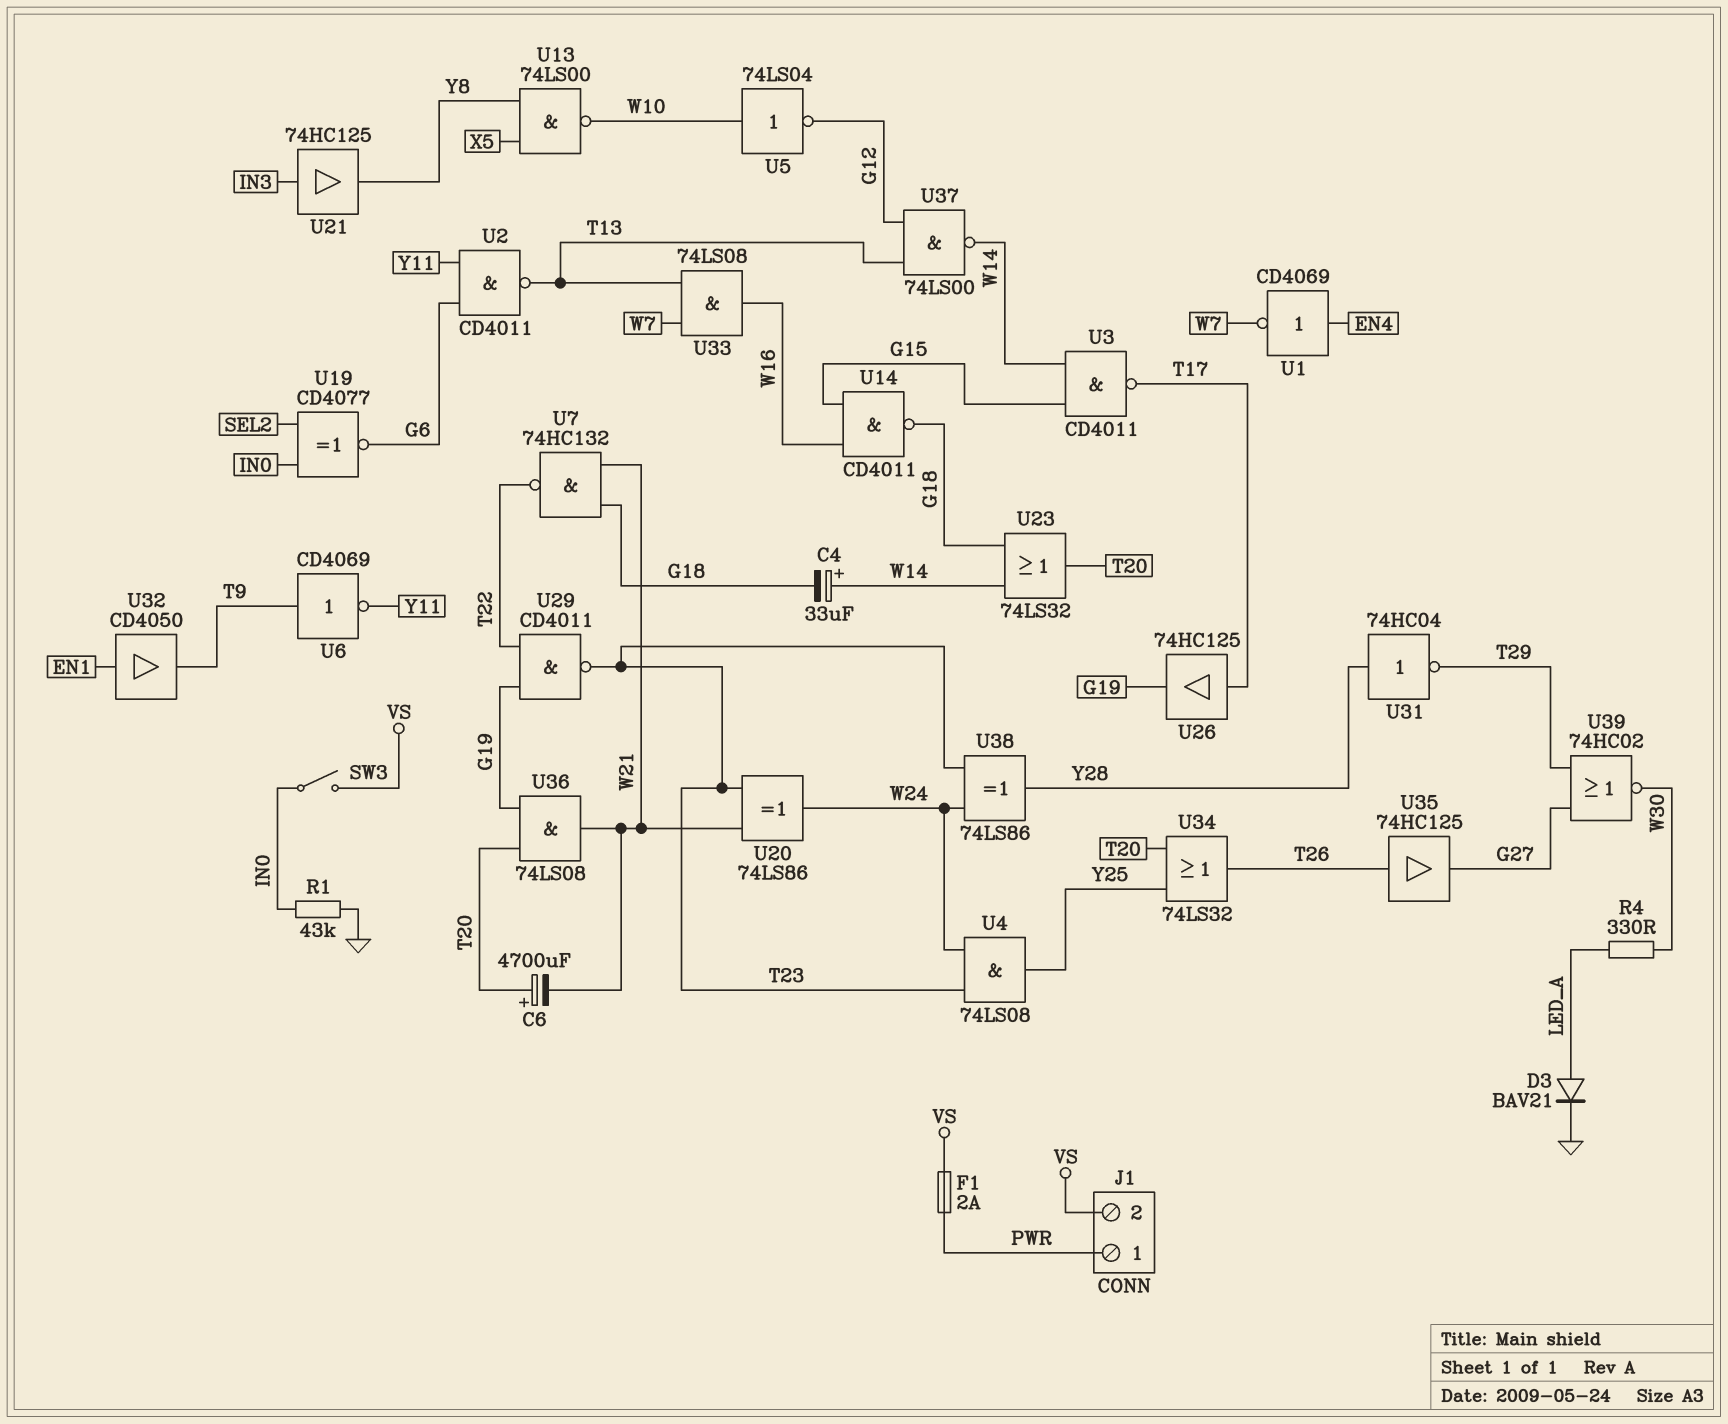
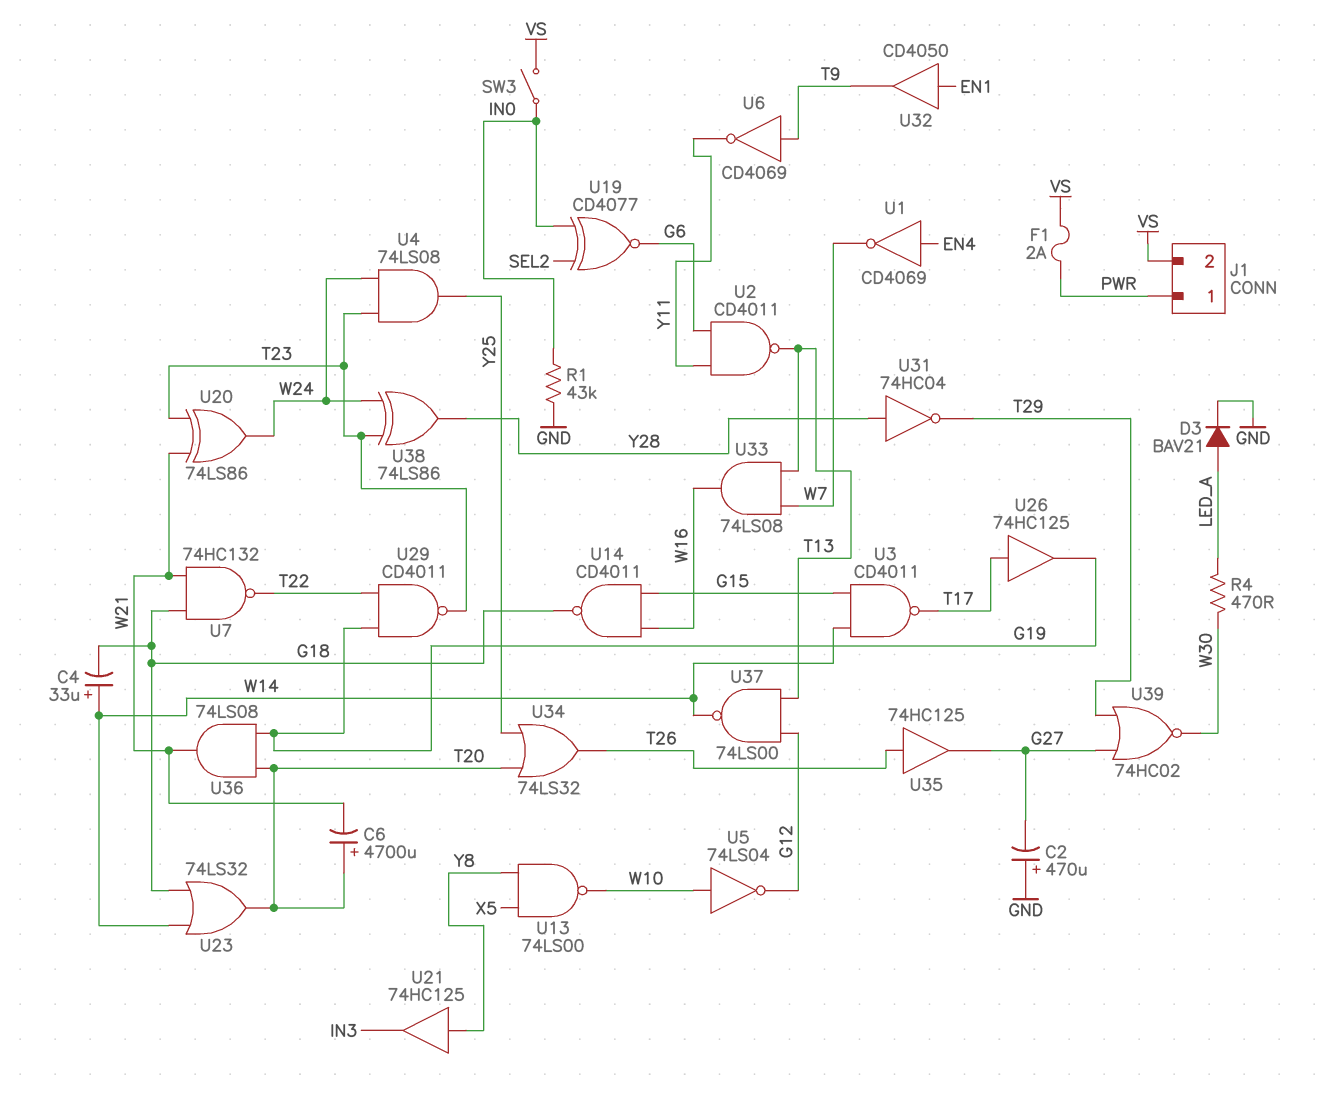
C2: none -> 470uF (plus GND, minus G27)
R4: 330 (LED_A, W30) -> 470 (LED_A, W30)
U21: buffer 74HC125 (in IN3, out Y8) -> buffer 74HC125 (in Y8, out IN3)

